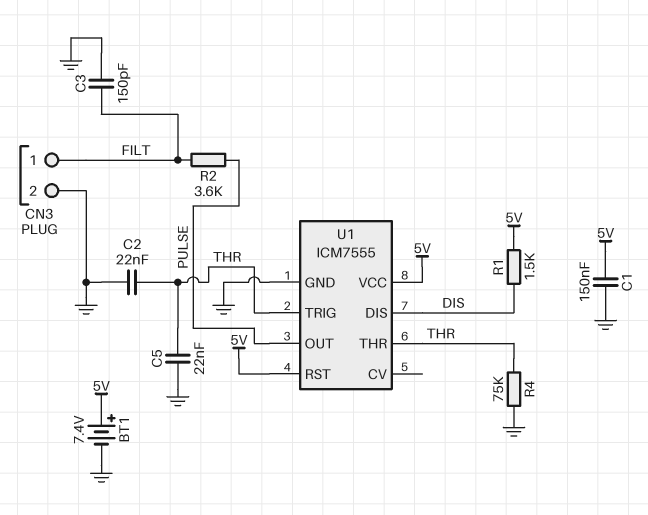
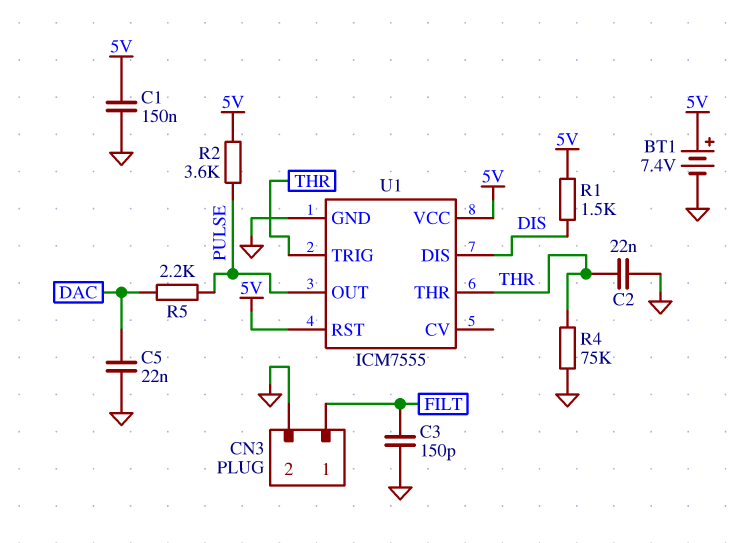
C5: 22nF (GND, THR) -> 22nF (DAC, GND)
R2: 3.6k (FILT, PULSE) -> 3.6k (5V, PULSE)
R5: none -> 2.2k (DAC, PULSE)

